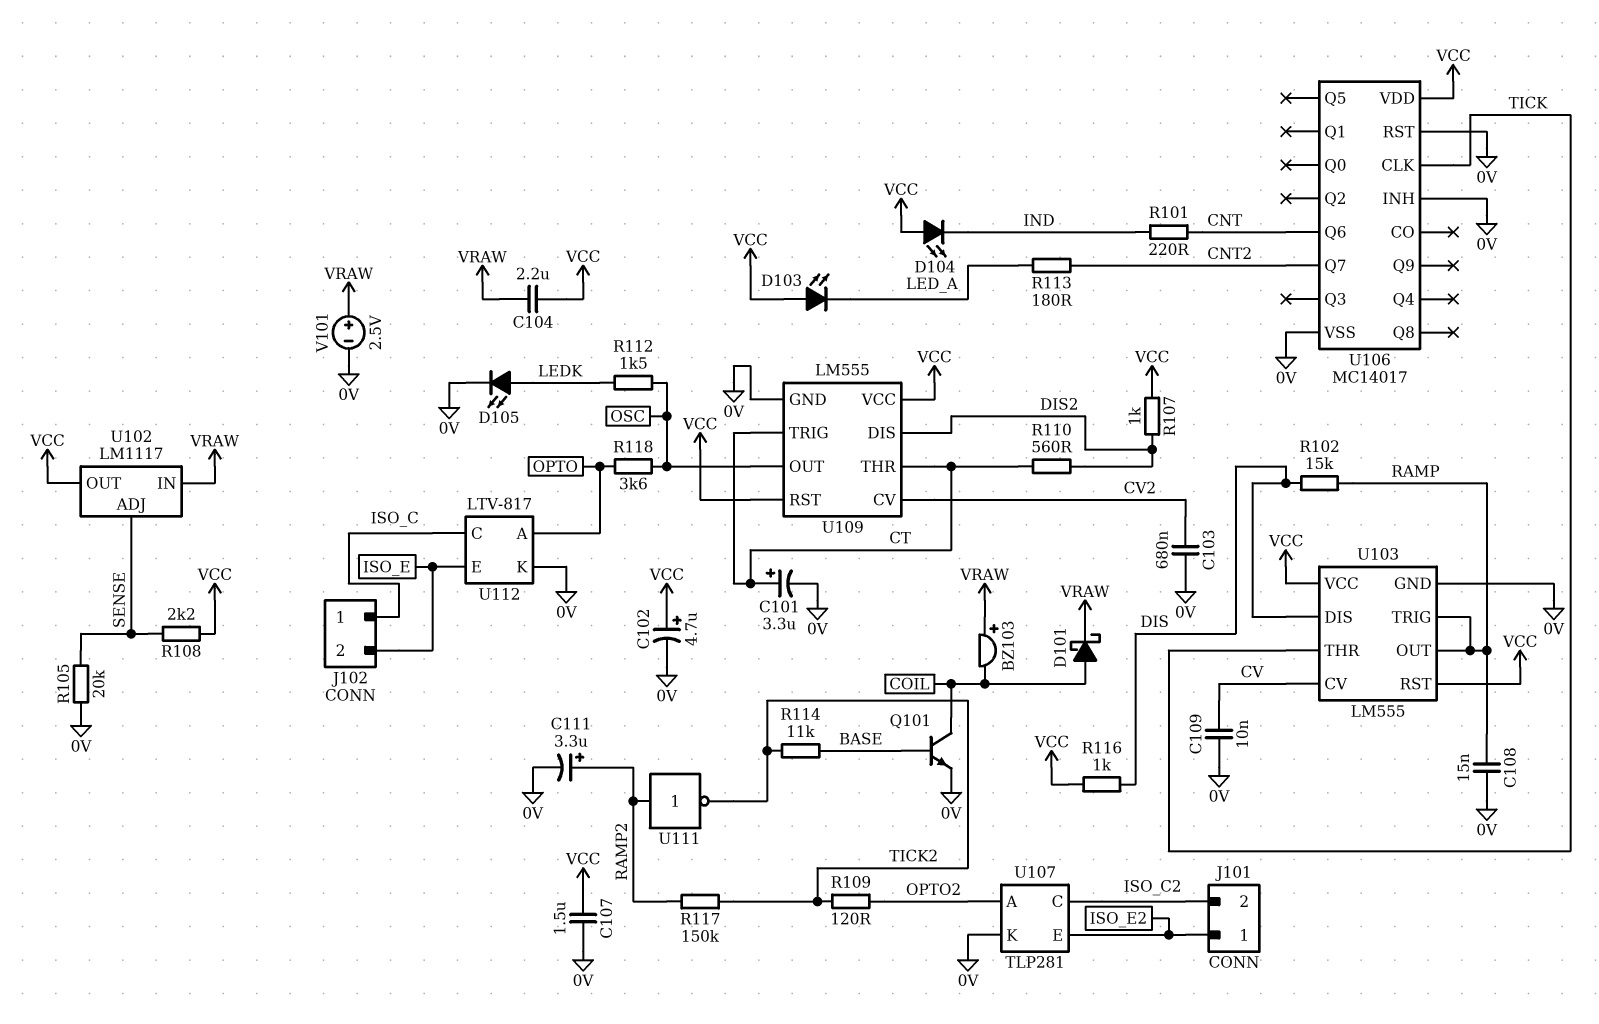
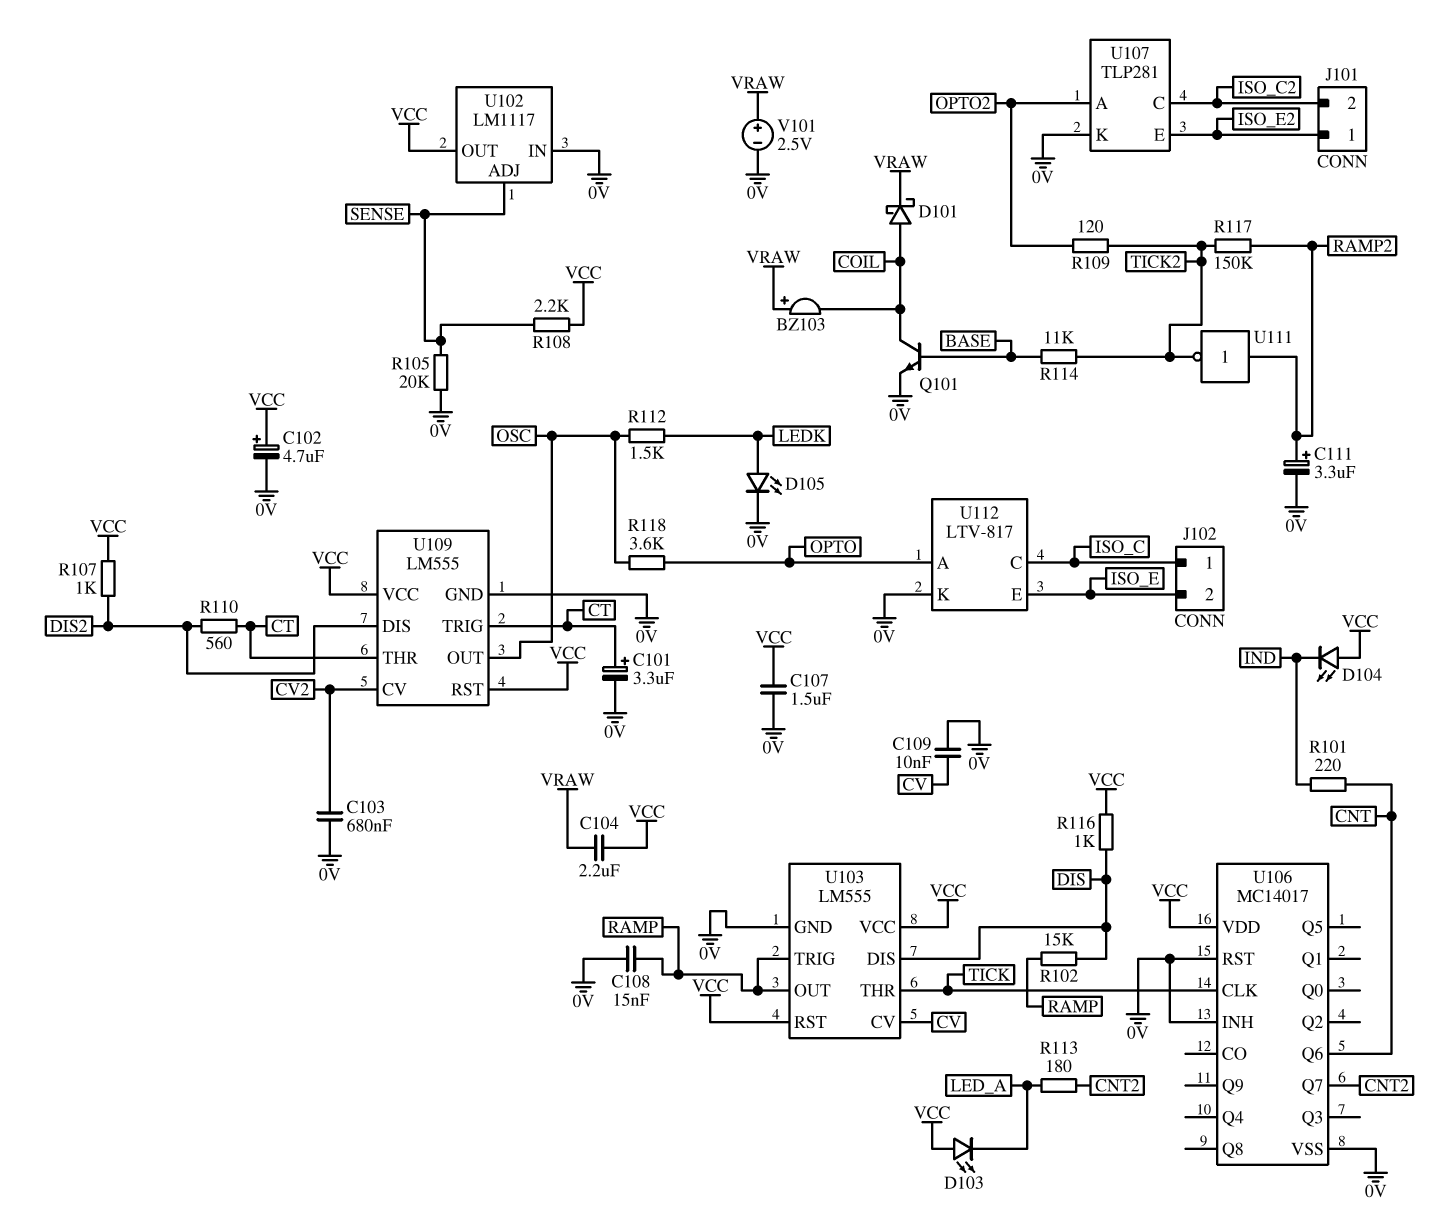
U102 pin IN: VRAW -> 0V

